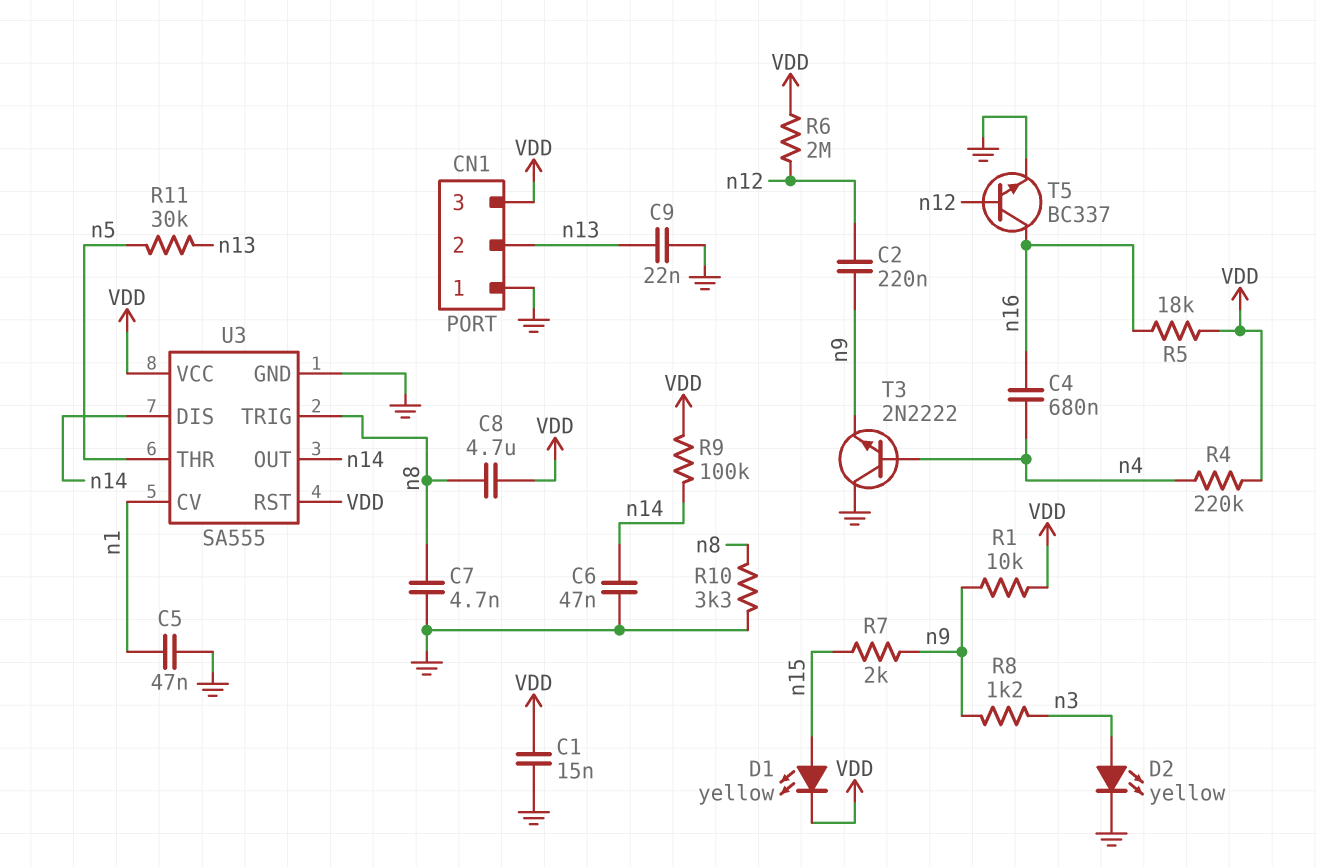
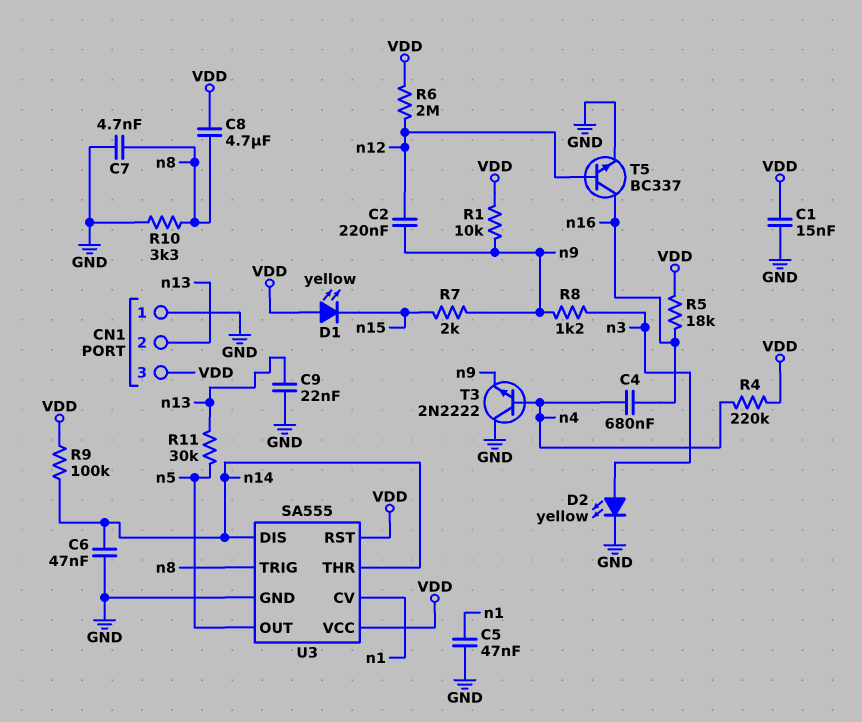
D1: LED yellow (A n15, K VDD) -> LED yellow (A VDD, K n15)
U3 pin OUT: n14 -> n5
U3 pin THR: n5 -> n14

